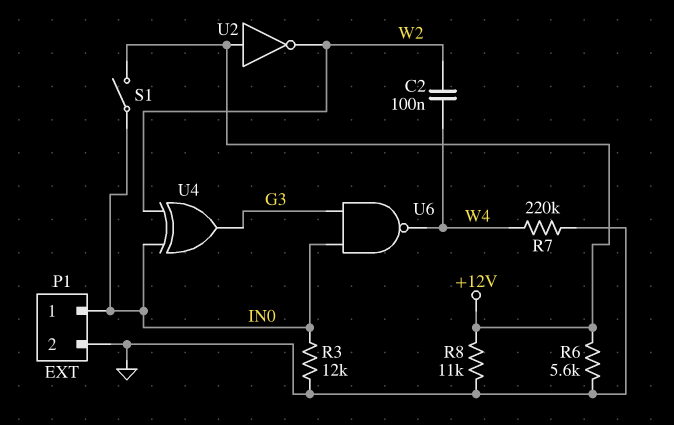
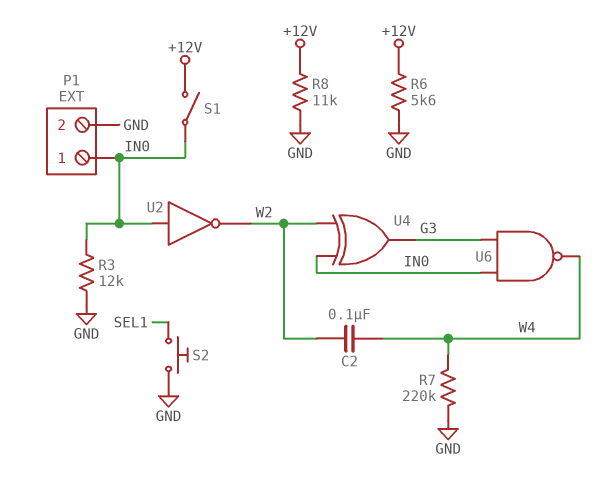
S2: none -> button (GND, SEL1)
U2: NOT (in +12V, out W2) -> NOT (in IN0, out W2)

